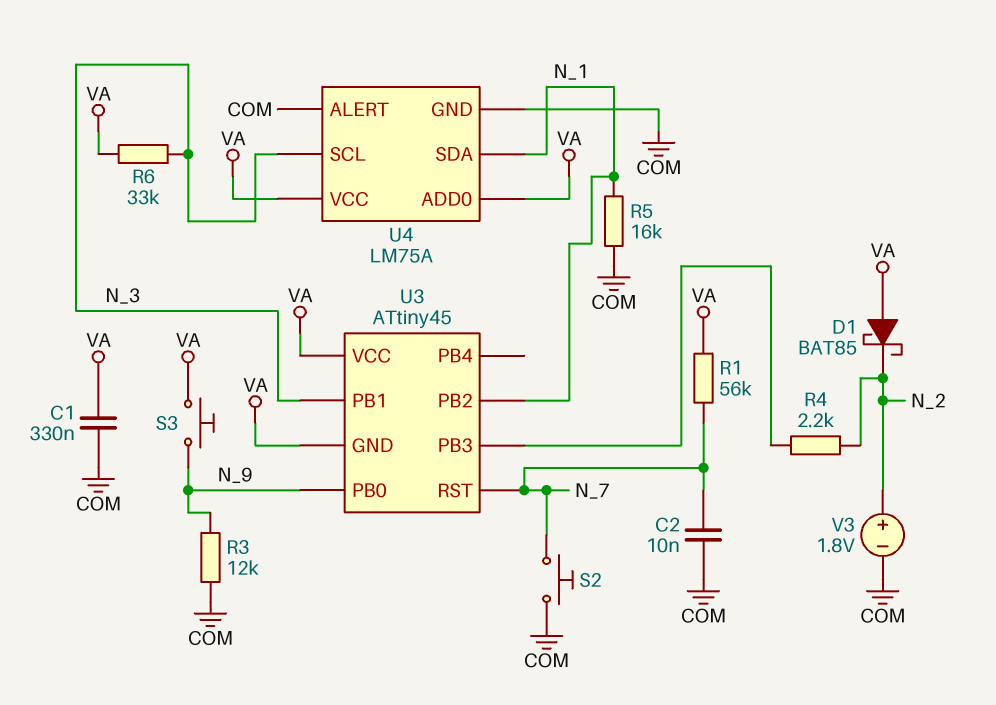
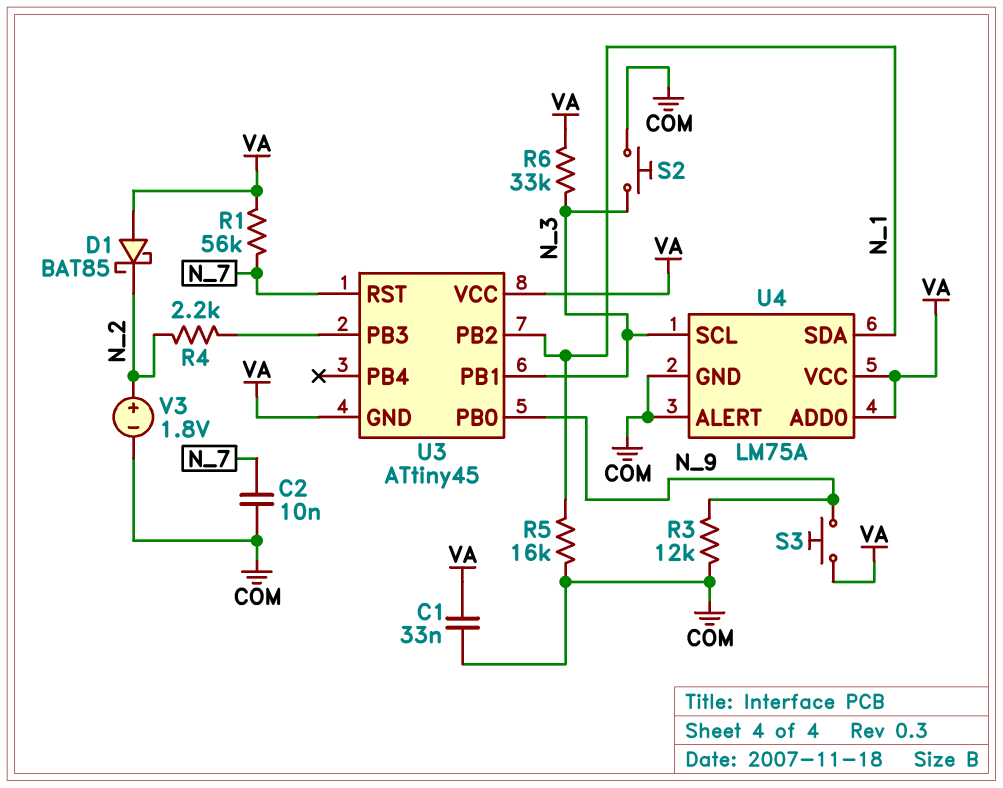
C1: 330nF (COM, VA) -> 33nF (COM, VA)
S2: button (COM, N_7) -> button (COM, N_3)

